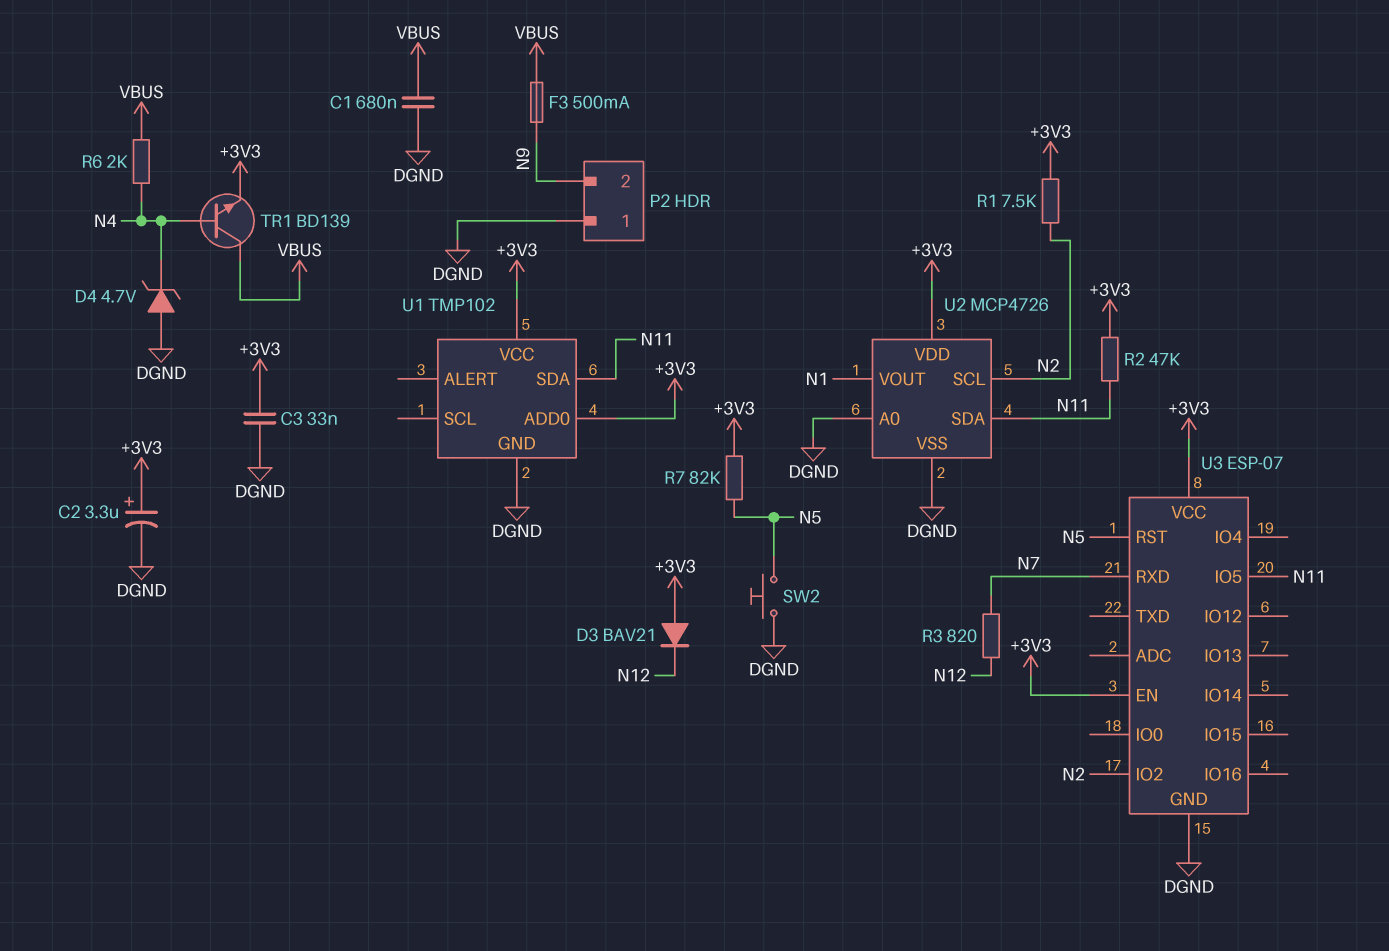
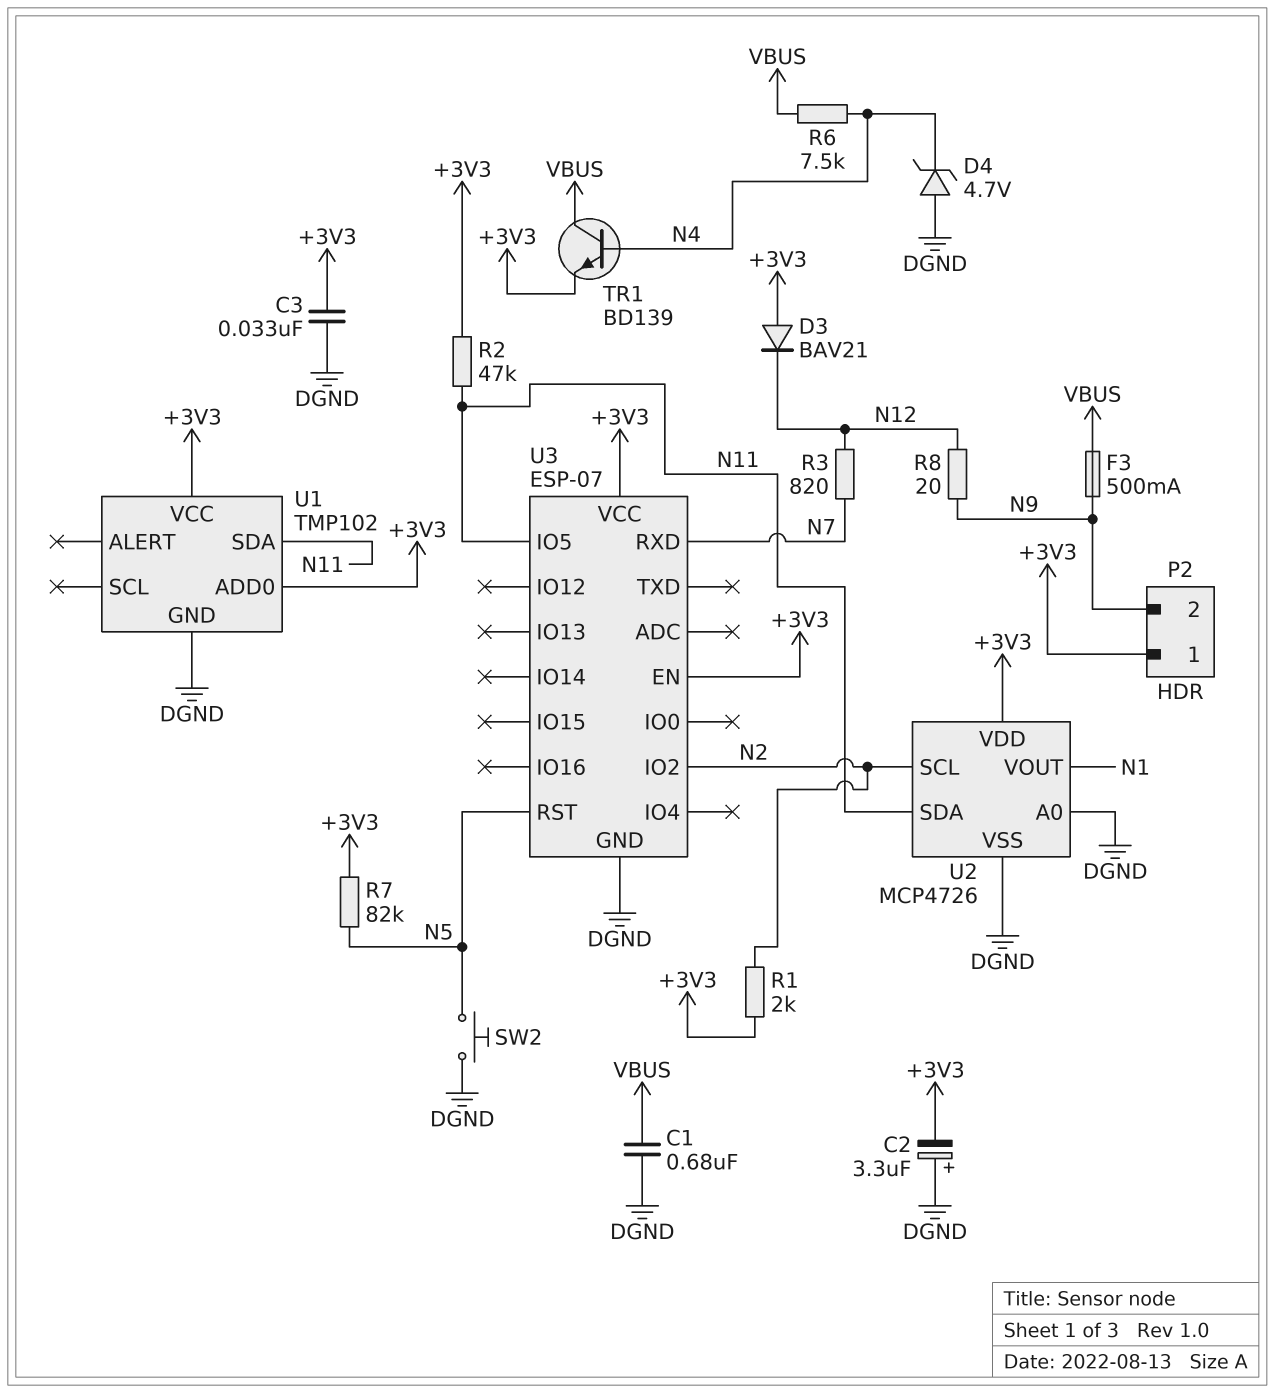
C2: 3.3uF (plus +3V3, minus DGND) -> 3.3uF (plus DGND, minus +3V3)
P2 pin 1: DGND -> +3V3
R1: 7.5k (+3V3, N2) -> 2k (+3V3, N2)
R6: 2k (N4, VBUS) -> 7.5k (N4, VBUS)
R8: none -> 20 (N9, N12)

